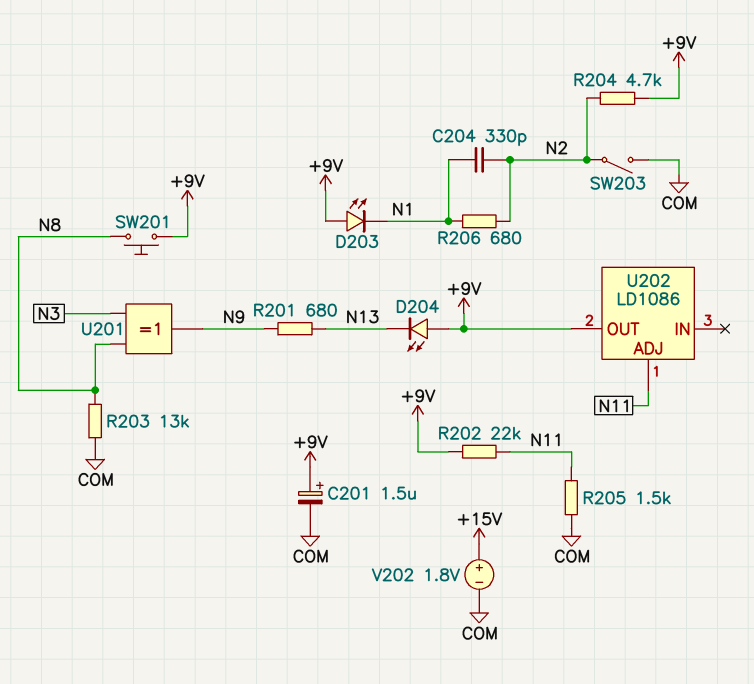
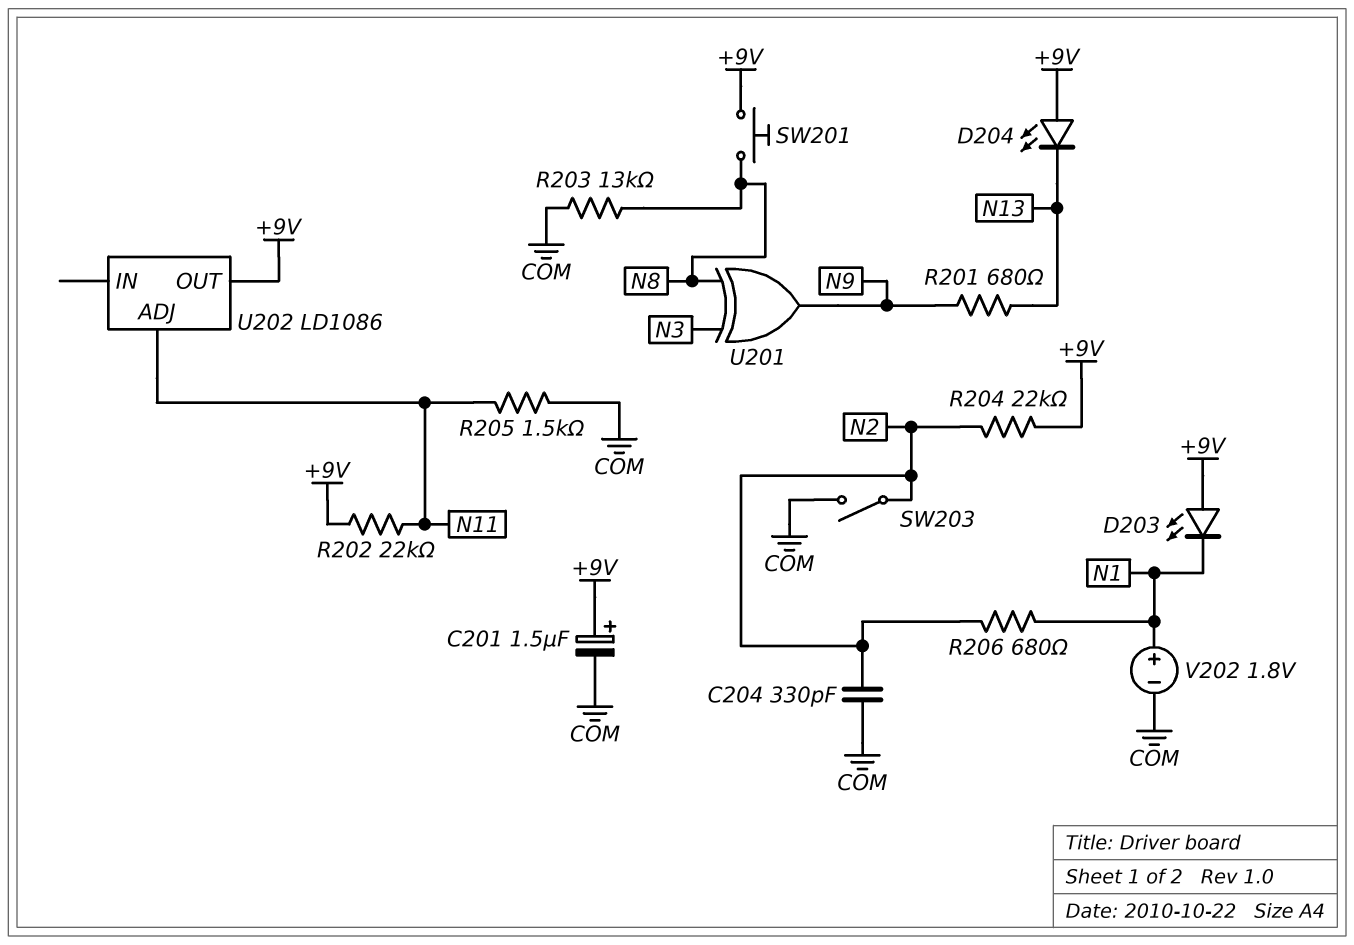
C204: 330pF (N1, N2) -> 330pF (COM, N2)
R204: 4.7k (+9V, N2) -> 22k (+9V, N2)
V202: 1.8V (plus +15V, minus COM) -> 1.8V (plus N1, minus COM)

